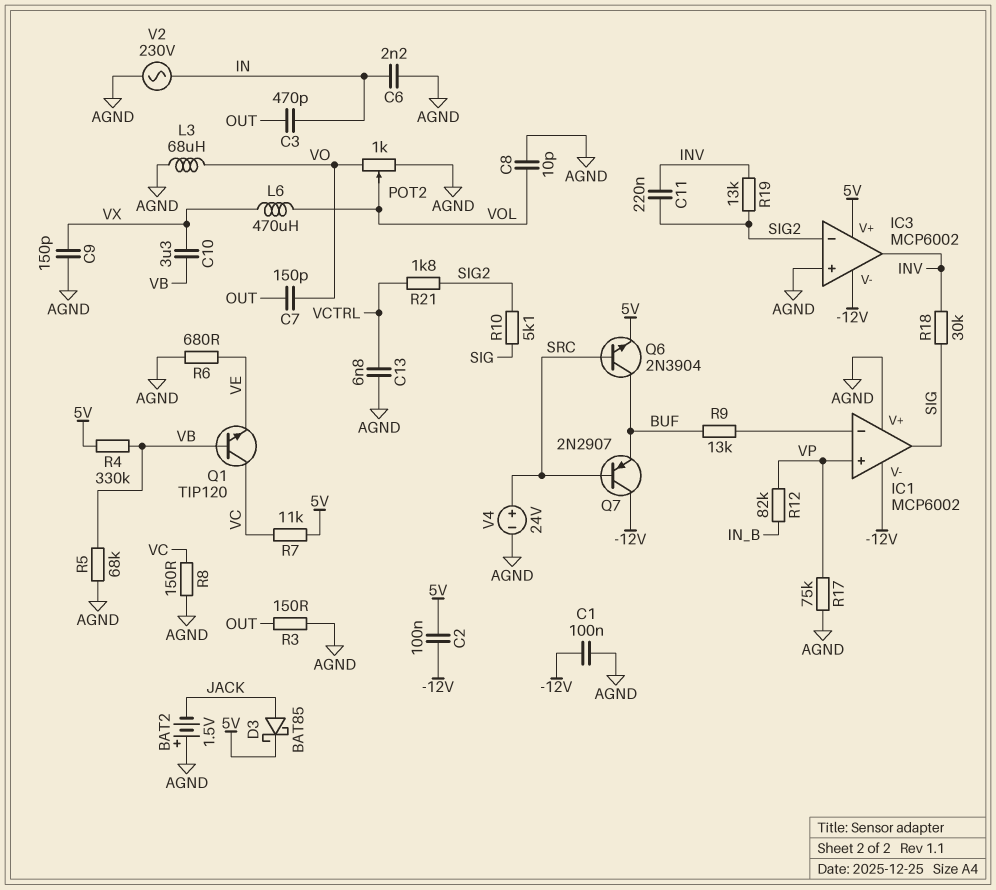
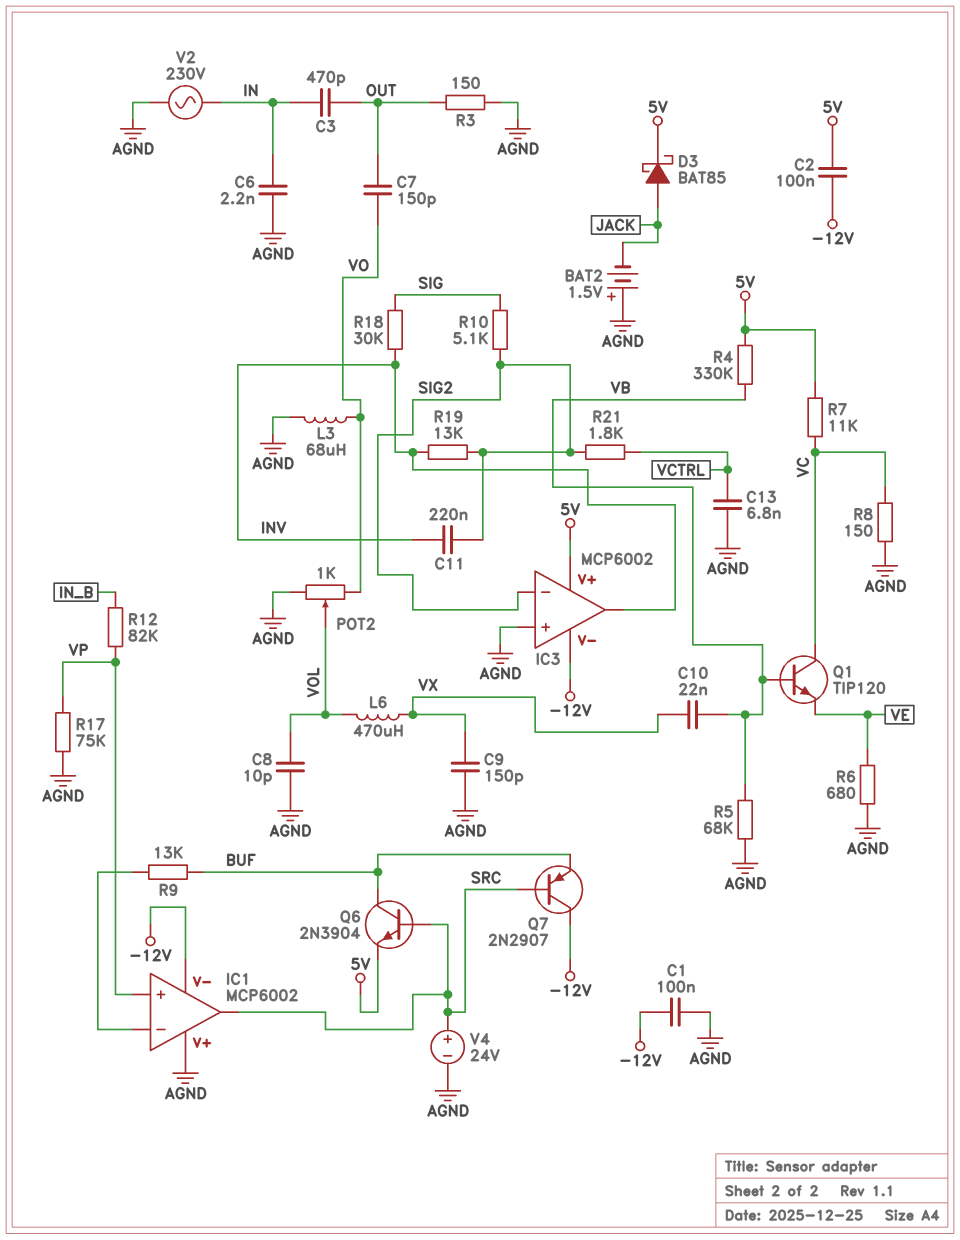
C10: 3.3uF (VB, VX) -> 22nF (VB, VX)
IC1 pin out: SIG -> SRC

